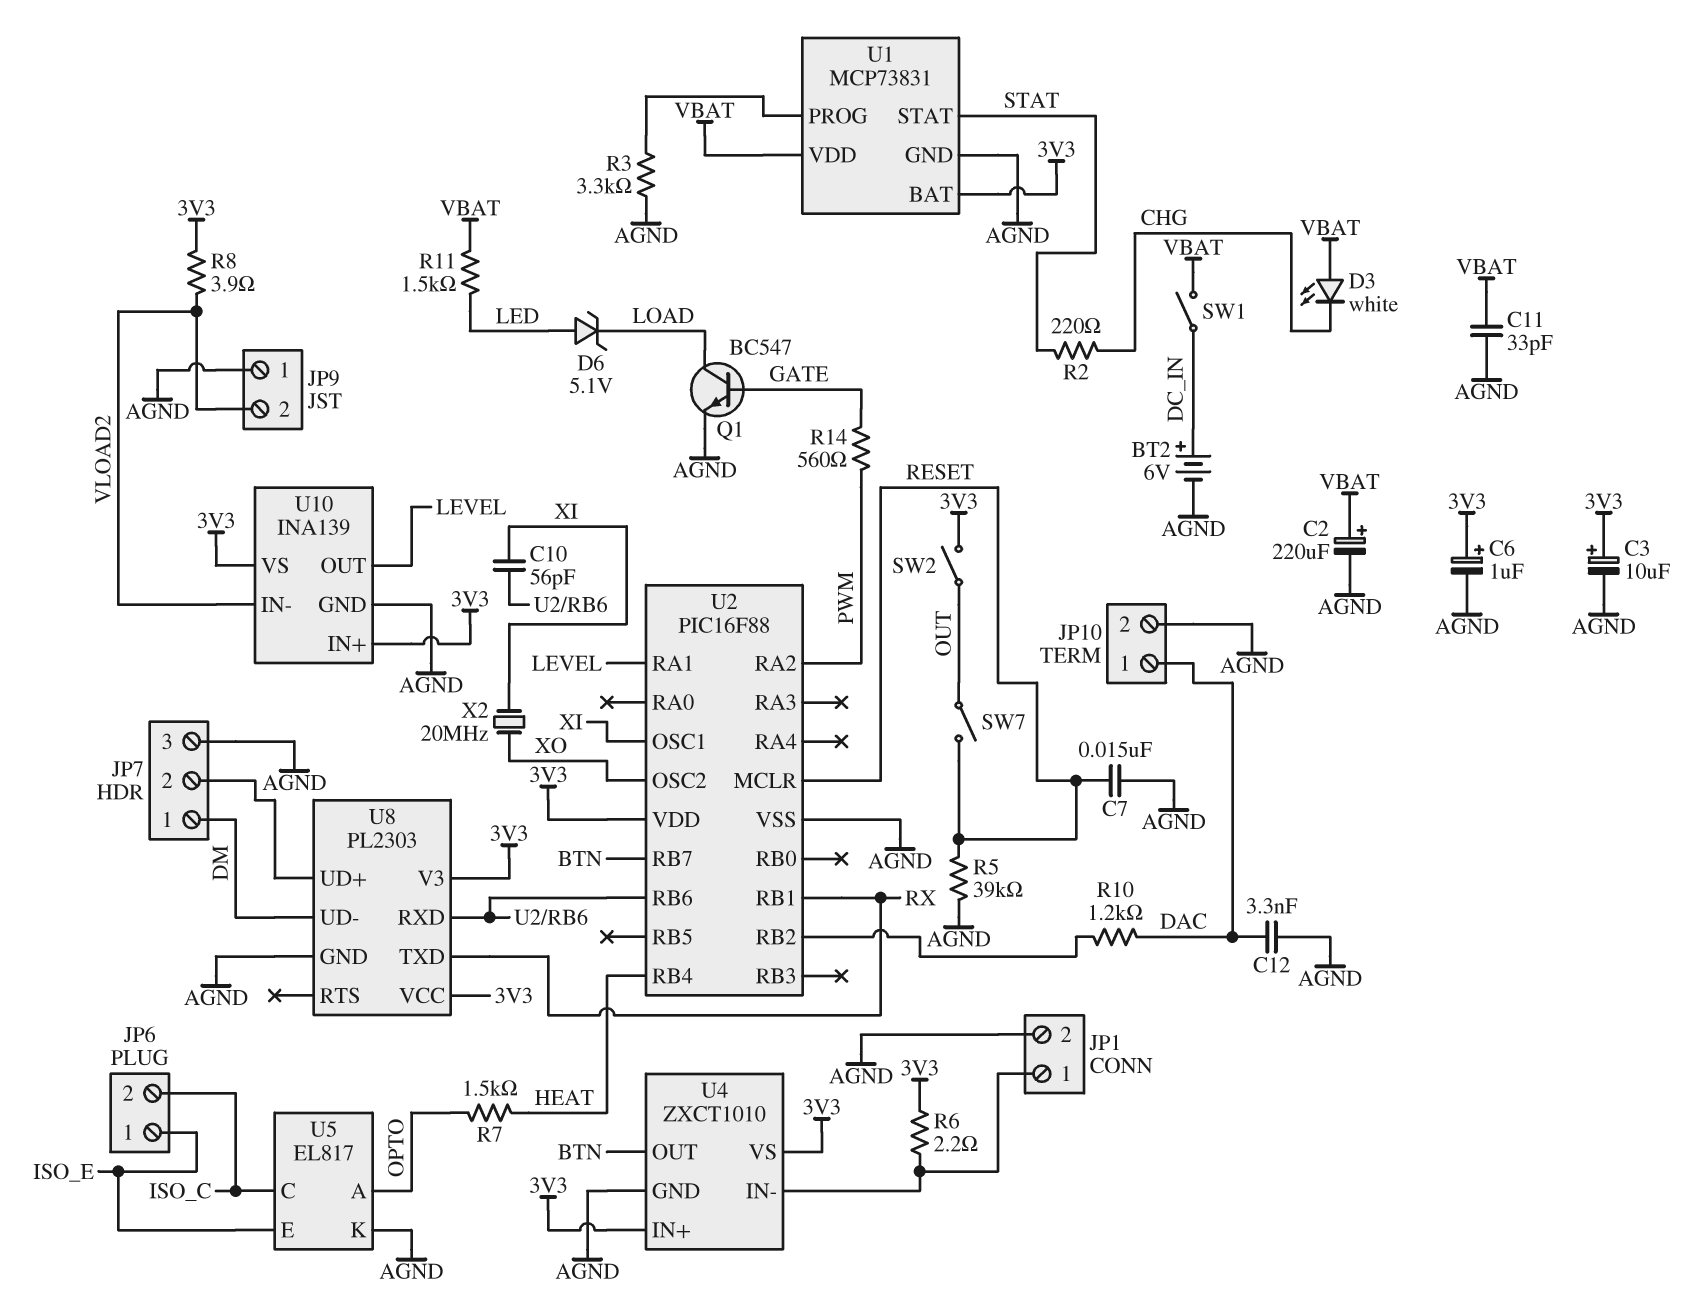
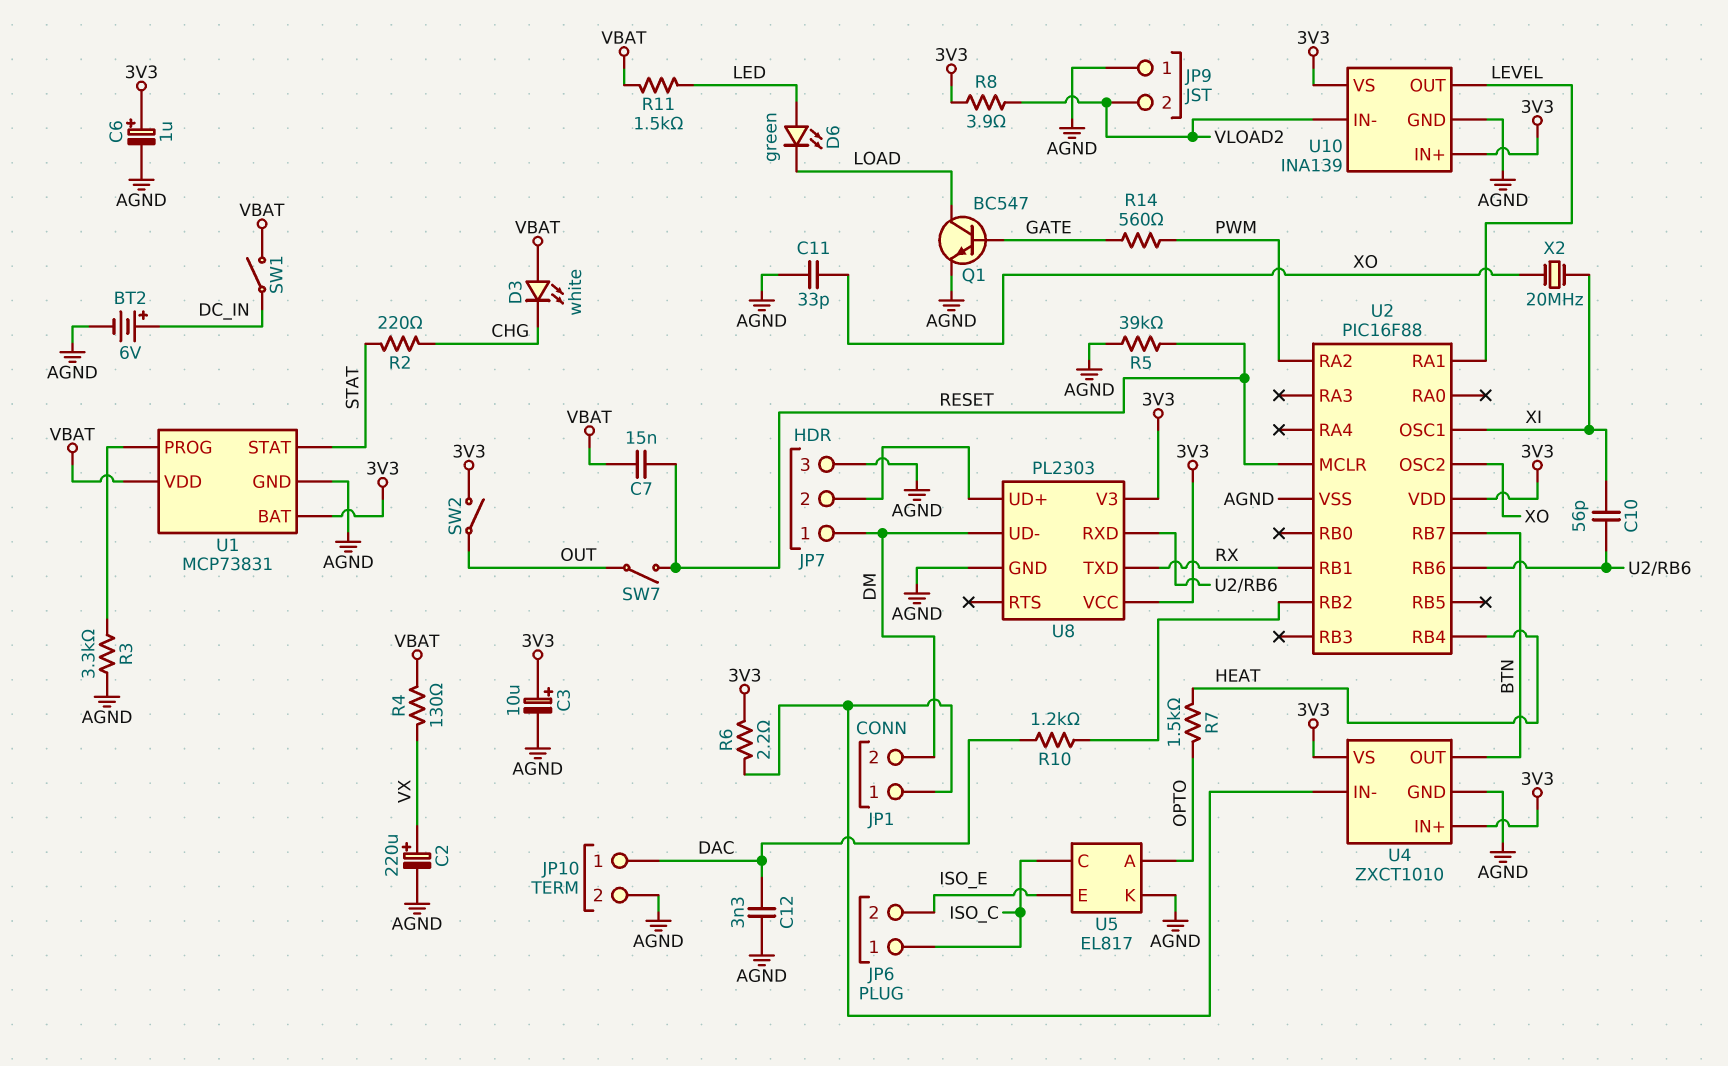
C2: 220uF (plus VBAT, minus AGND) -> 220uF (plus VX, minus AGND)
C7: 15nF (AGND, RESET) -> 15nF (RESET, VBAT)
C11: 33pF (AGND, VBAT) -> 33pF (AGND, XO)
D6: zener 5.1V (A LED, K LOAD) -> LED green (A LED, K LOAD)
JP1 pin 2: AGND -> DM
JP6 pin 1: ISO_E -> ISO_C
JP6 pin 2: ISO_C -> ISO_E
R4: none -> 130 (VBAT, VX)

